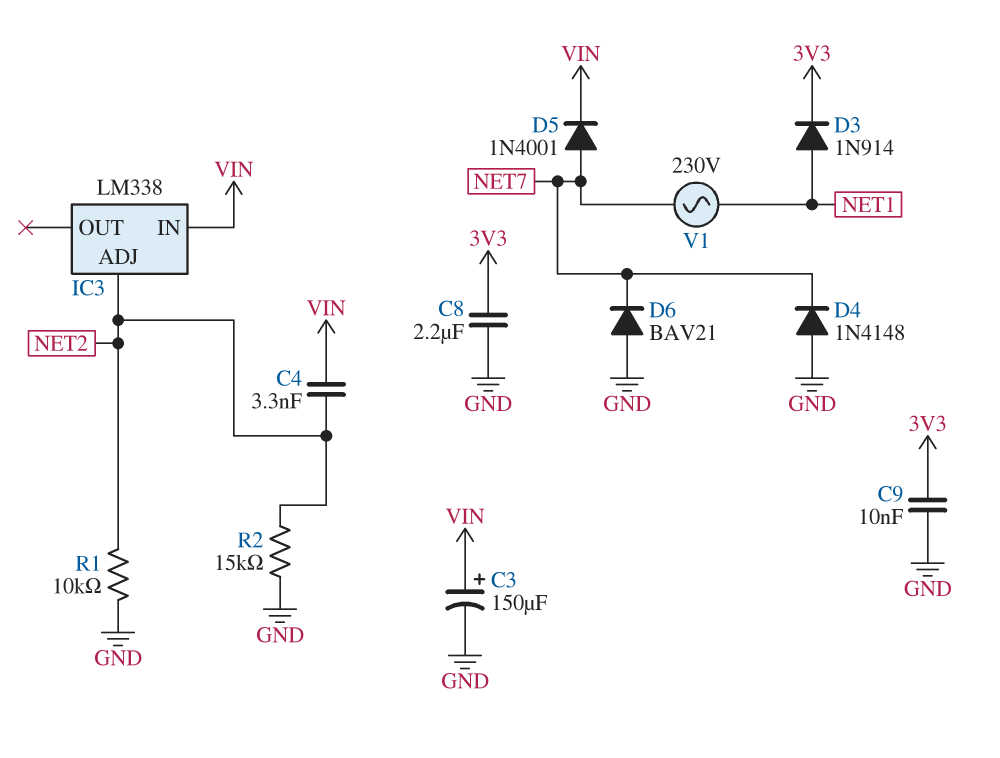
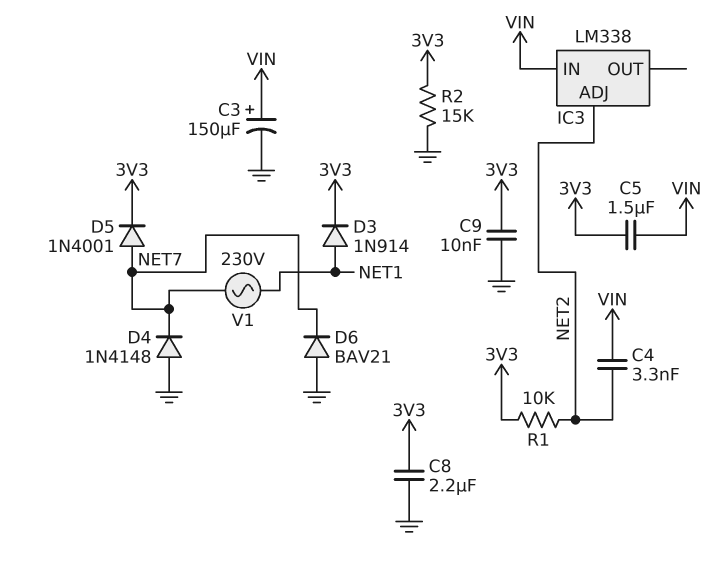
C5: none -> 1.5uF (3V3, VIN)
D5: diode 1N4001 (A NET7, K VIN) -> diode 1N4001 (A NET7, K 3V3)
R1: 10k (GND, NET2) -> 10k (3V3, NET2)
R2: 15k (GND, NET2) -> 15k (3V3, GND)

